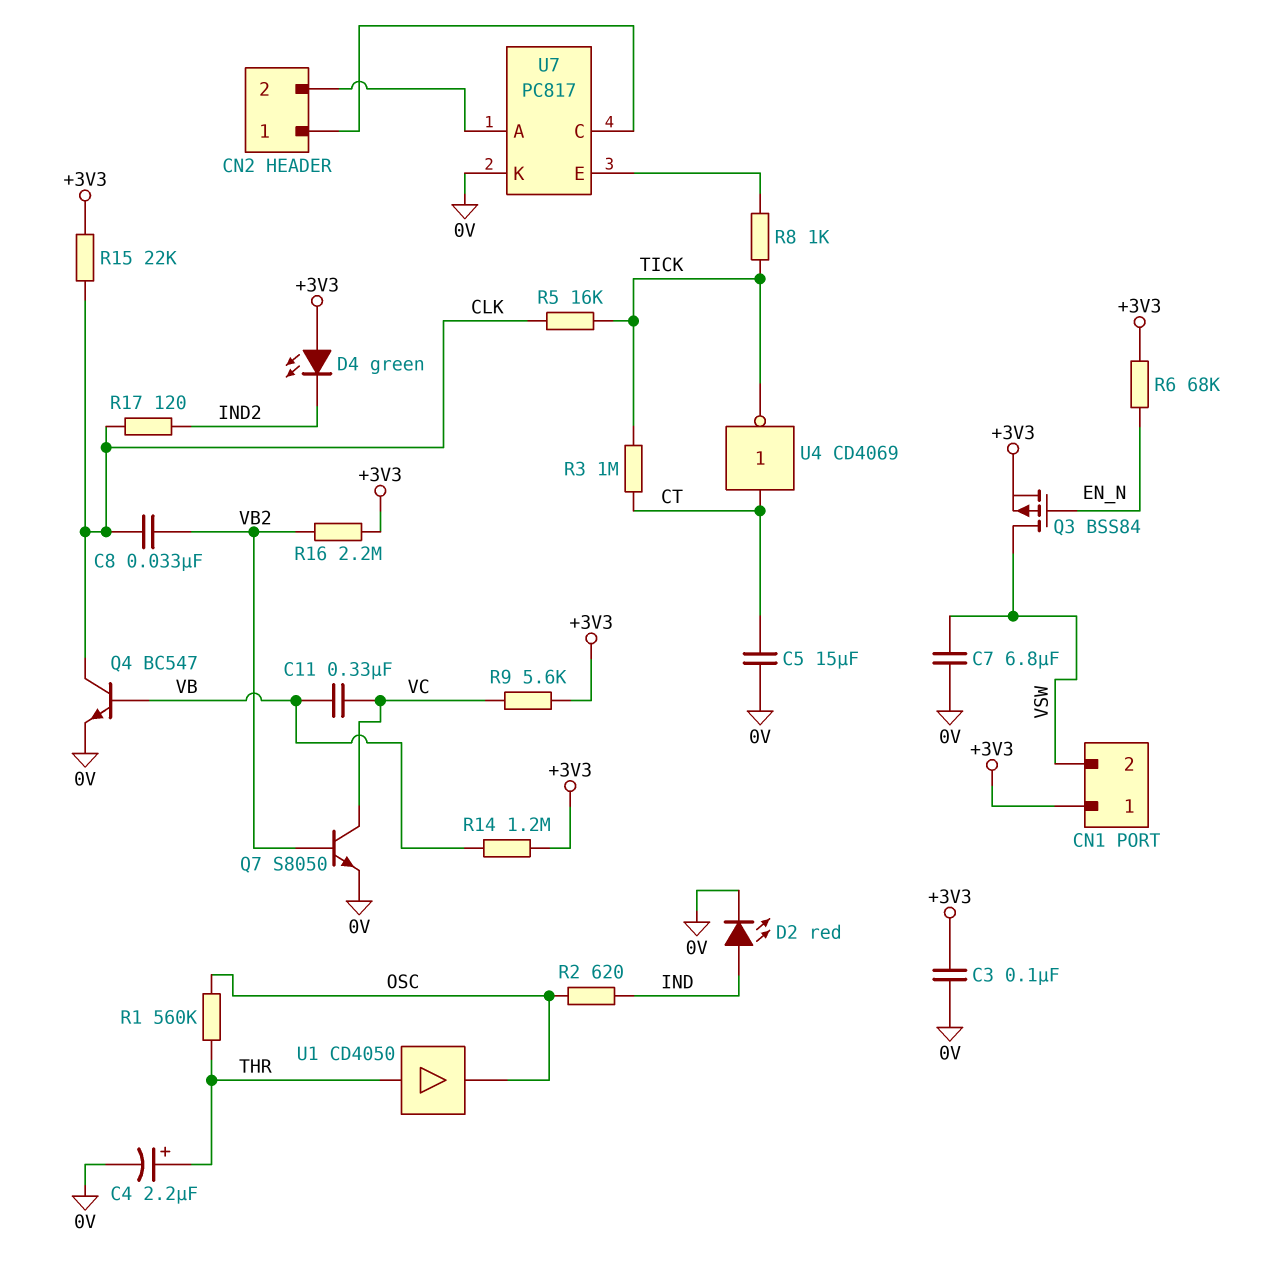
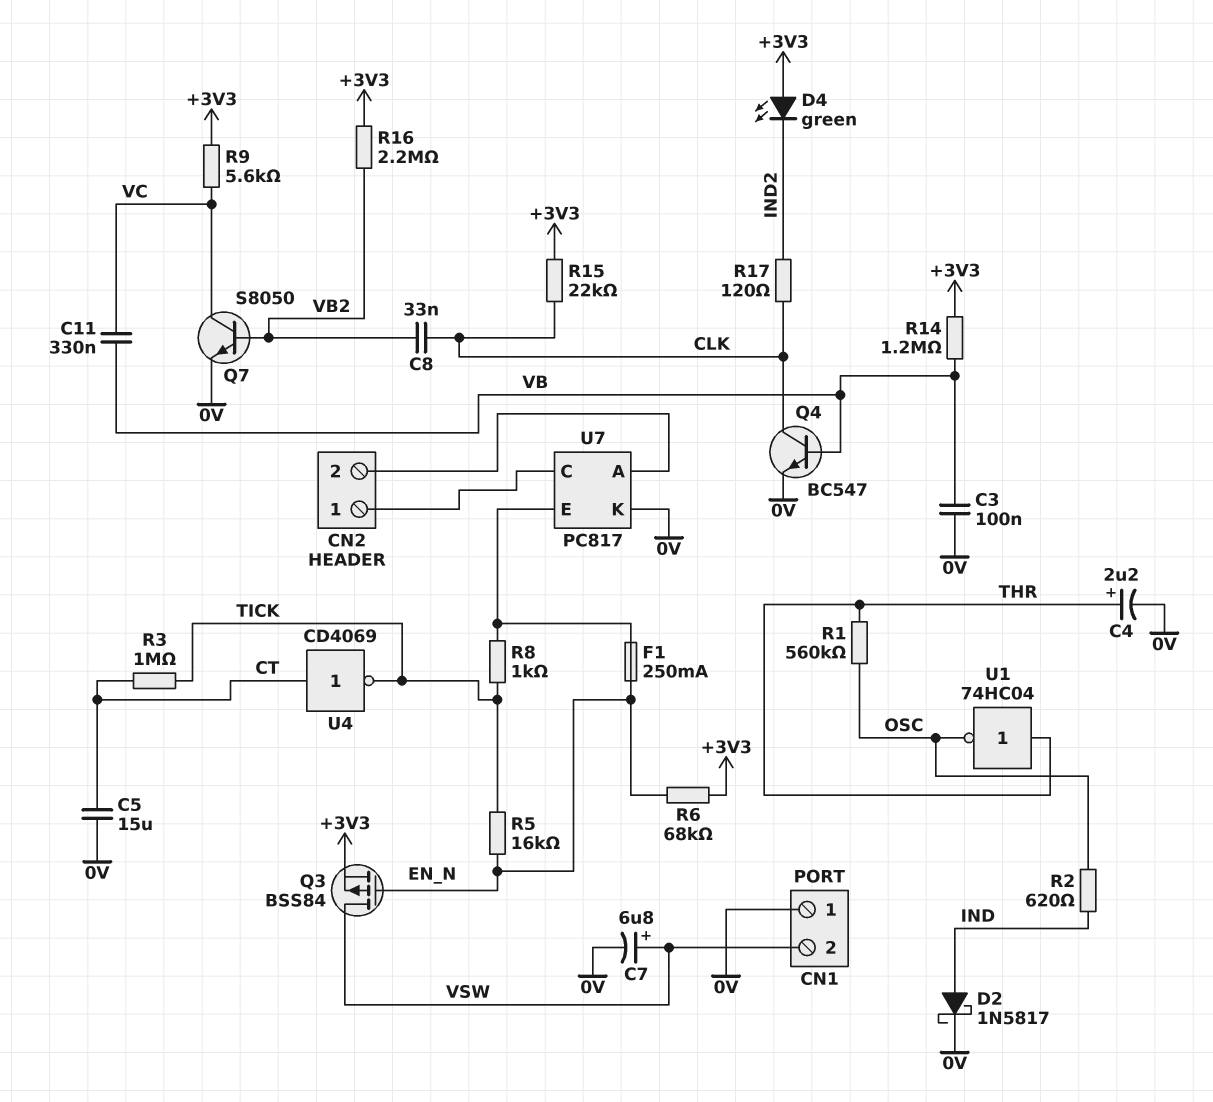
C3: 100nF (+3V3, 0V) -> 100nF (0V, VB)
C7: 6.8uF (0V, VSW) -> 6.8uF (plus VSW, minus 0V)
CN1 pin 1: +3V3 -> 0V
D2: LED red (A IND, K 0V) -> schottky 1N5817 (A IND, K 0V)
F1: none -> 250mA (EN_N, U7/E)
R5: 16k (CLK, TICK) -> 16k (EN_N, TICK)
U1: buffer CD4050 (in THR, out OSC) -> NOT 74HC04 (in THR, out OSC)

